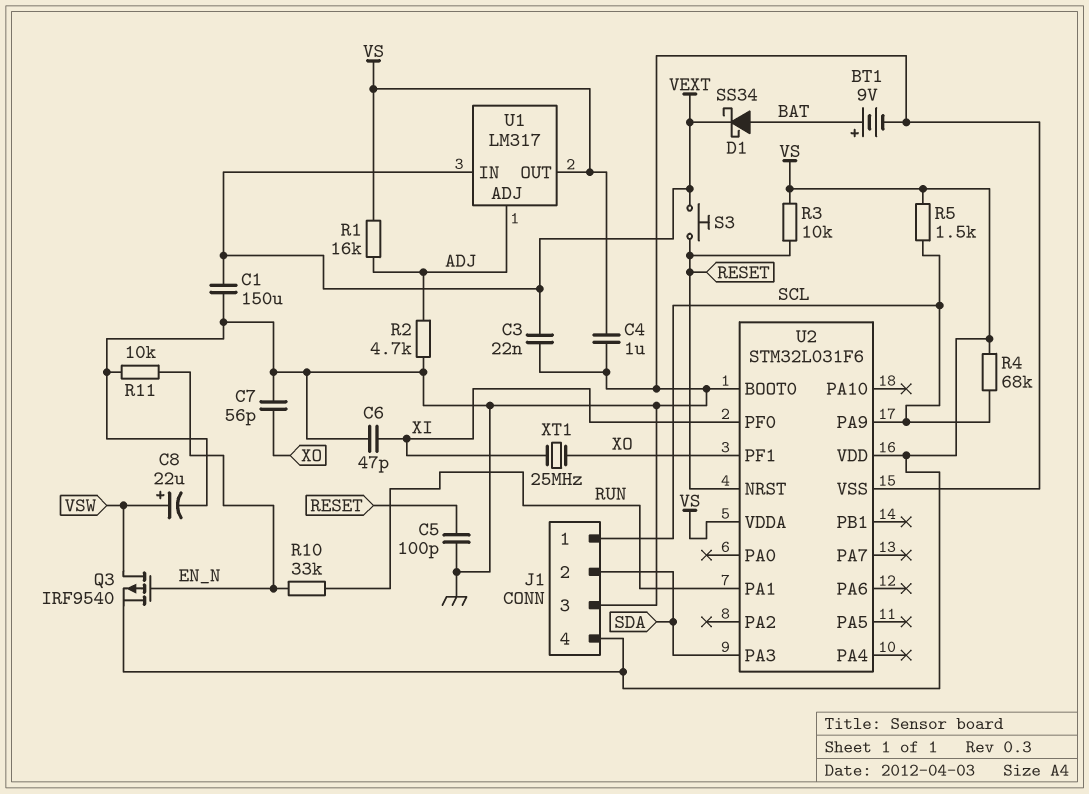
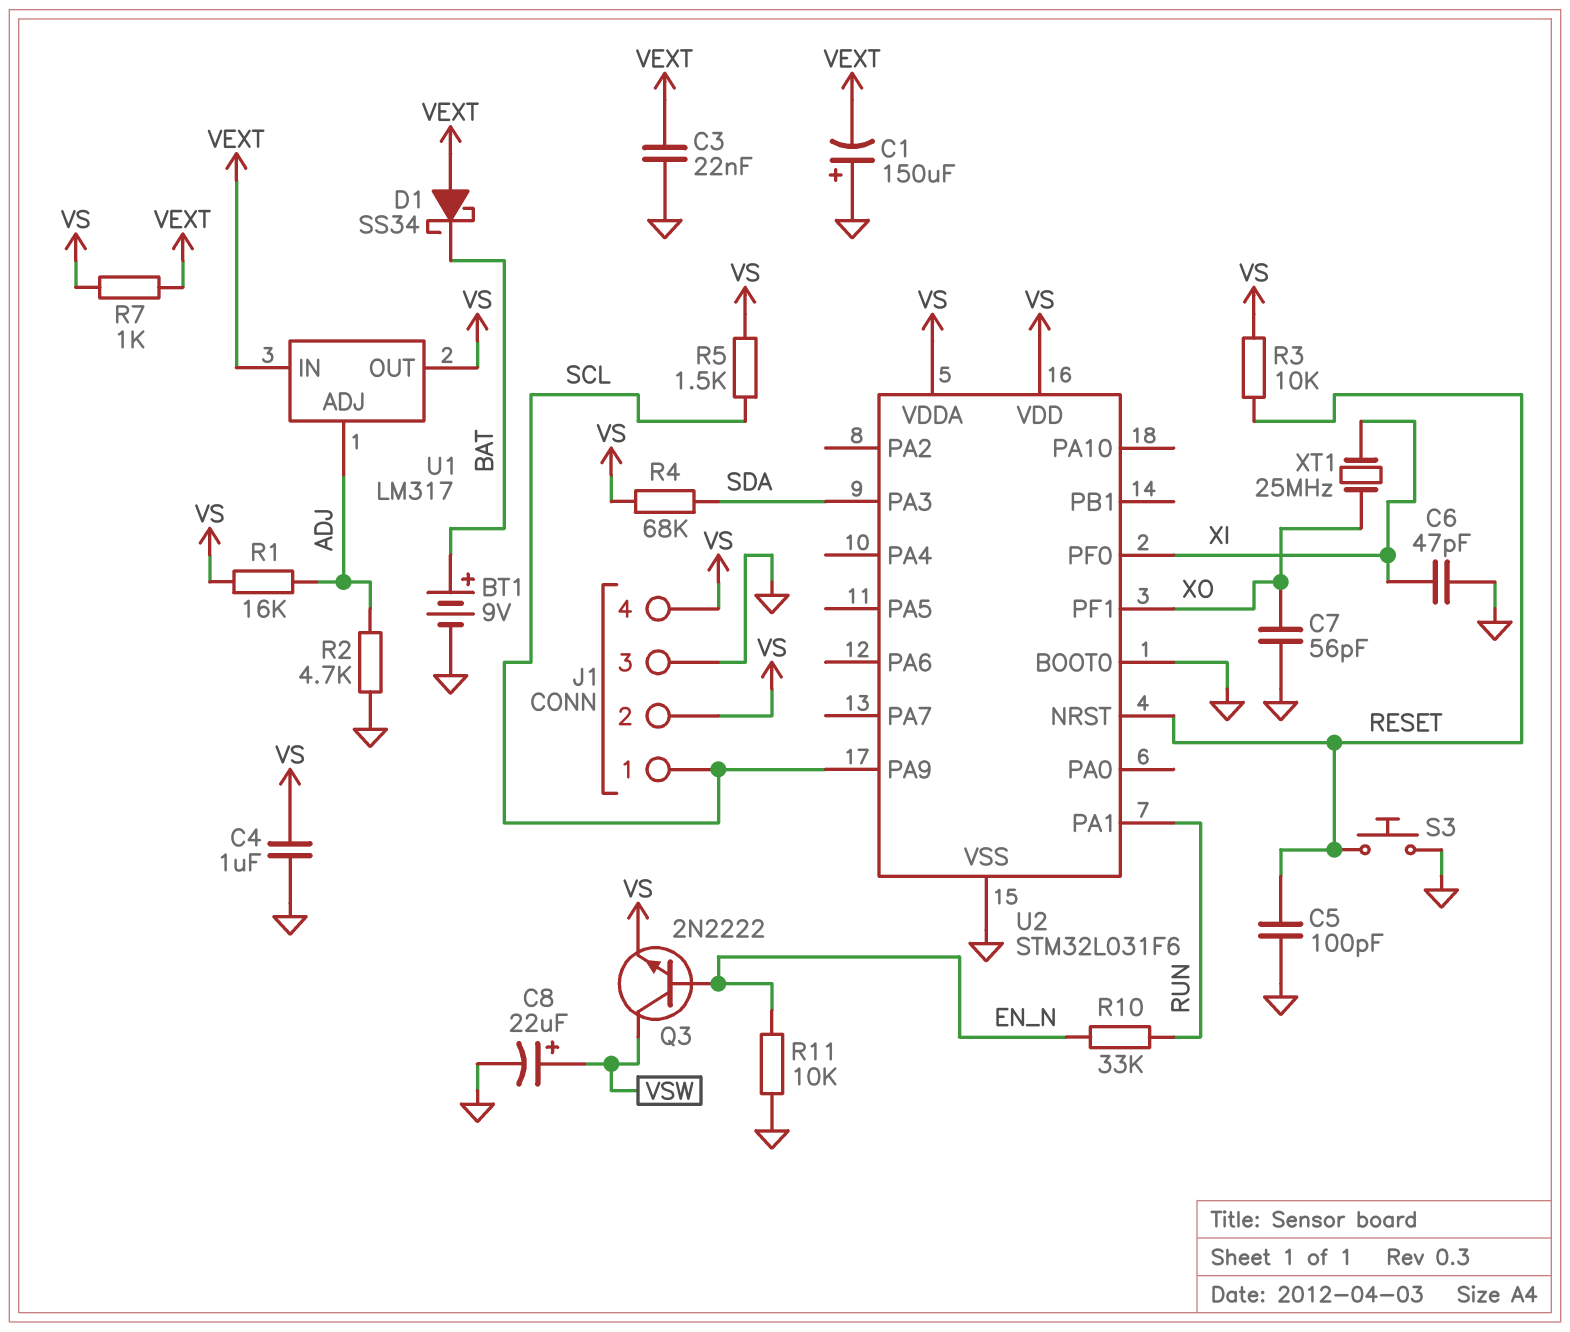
C1: 150uF (GND, VEXT) -> 150uF (plus GND, minus VEXT)
D1: schottky SS34 (A BAT, K VEXT) -> schottky SS34 (A VEXT, K BAT)
J1 pin 2: SDA -> VS
Q3: PMOS IRF9540 (G EN_N, D VSW, S VS) -> NPN 2N2222 (B EN_N, C VSW, E VS)
R4: 68k (SCL, VS) -> 68k (SDA, VS)
R7: none -> 1k (VEXT, VS)
S3: button (RESET, VEXT) -> button (GND, RESET)

